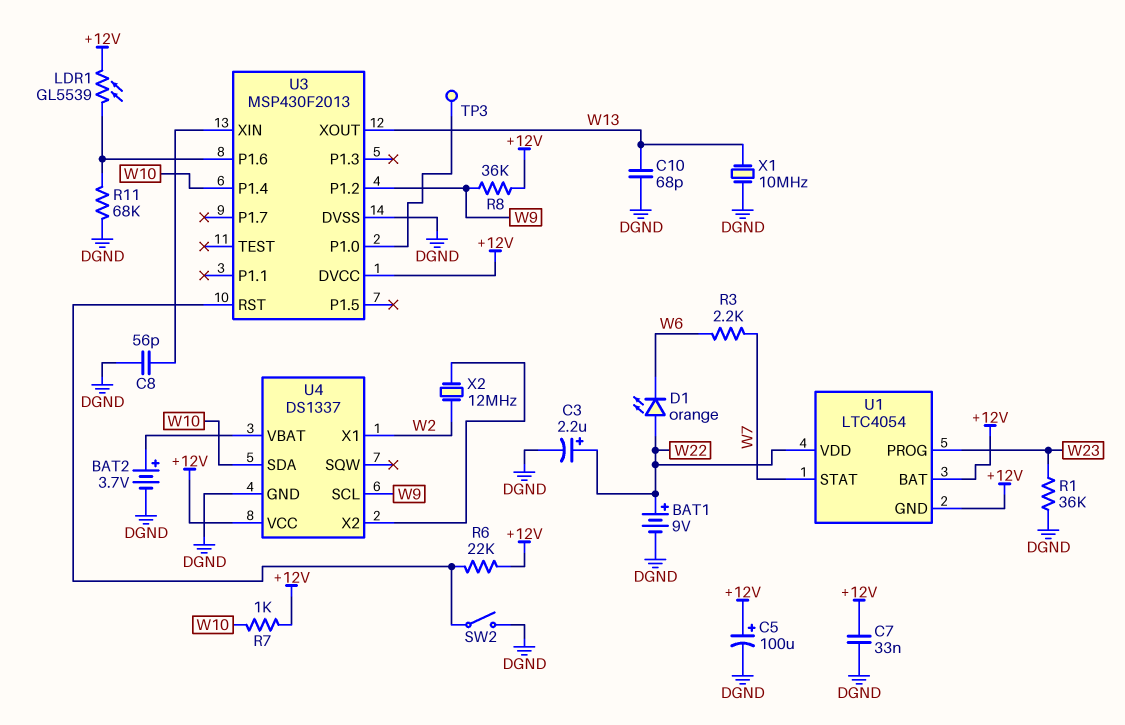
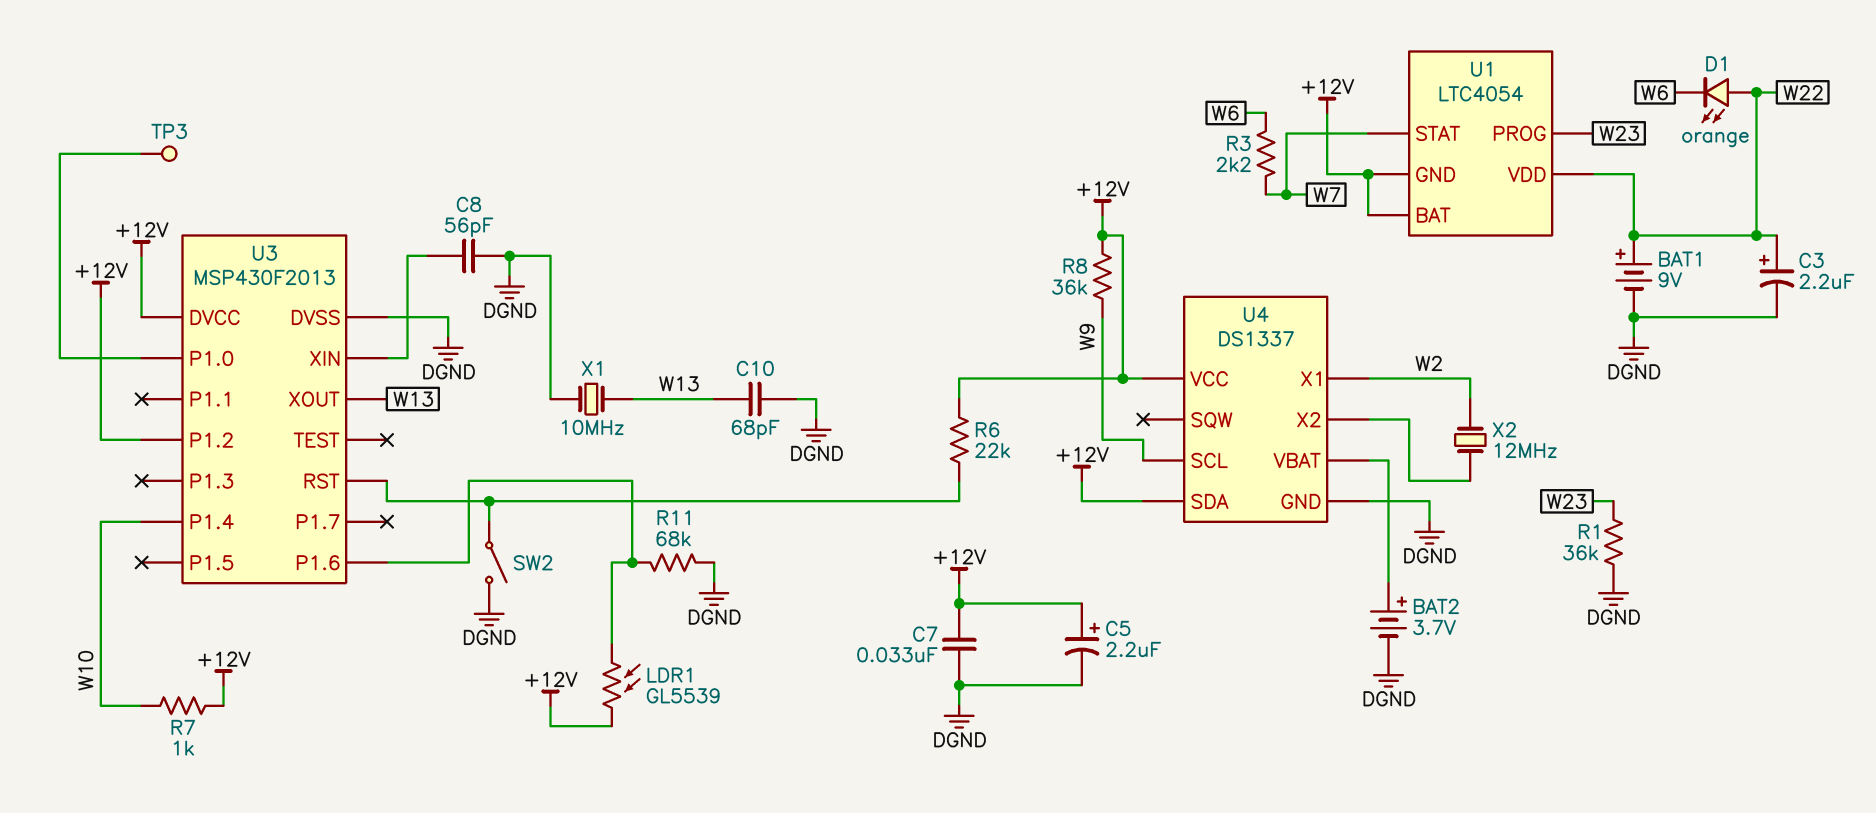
C5: 100uF (plus +12V, minus DGND) -> 2.2uF (plus +12V, minus DGND)
U3 pin P1.2: W9 -> +12V
U4 pin SDA: W10 -> +12V

